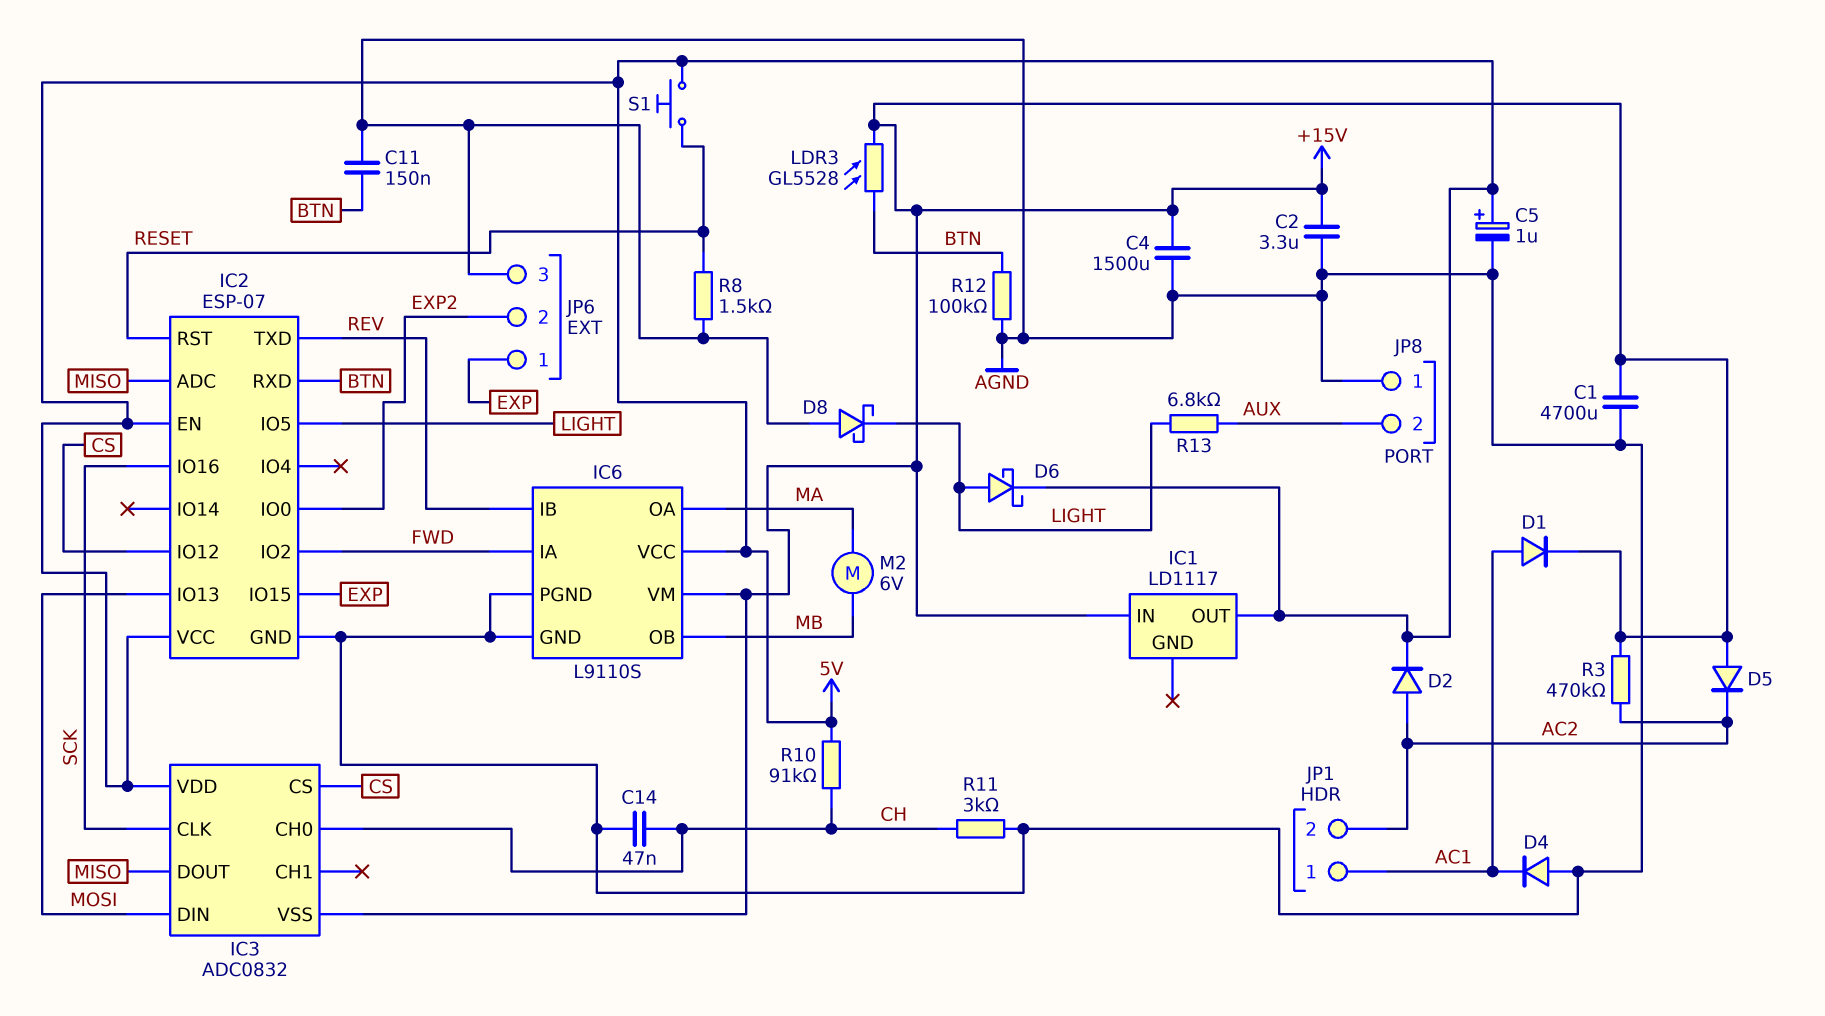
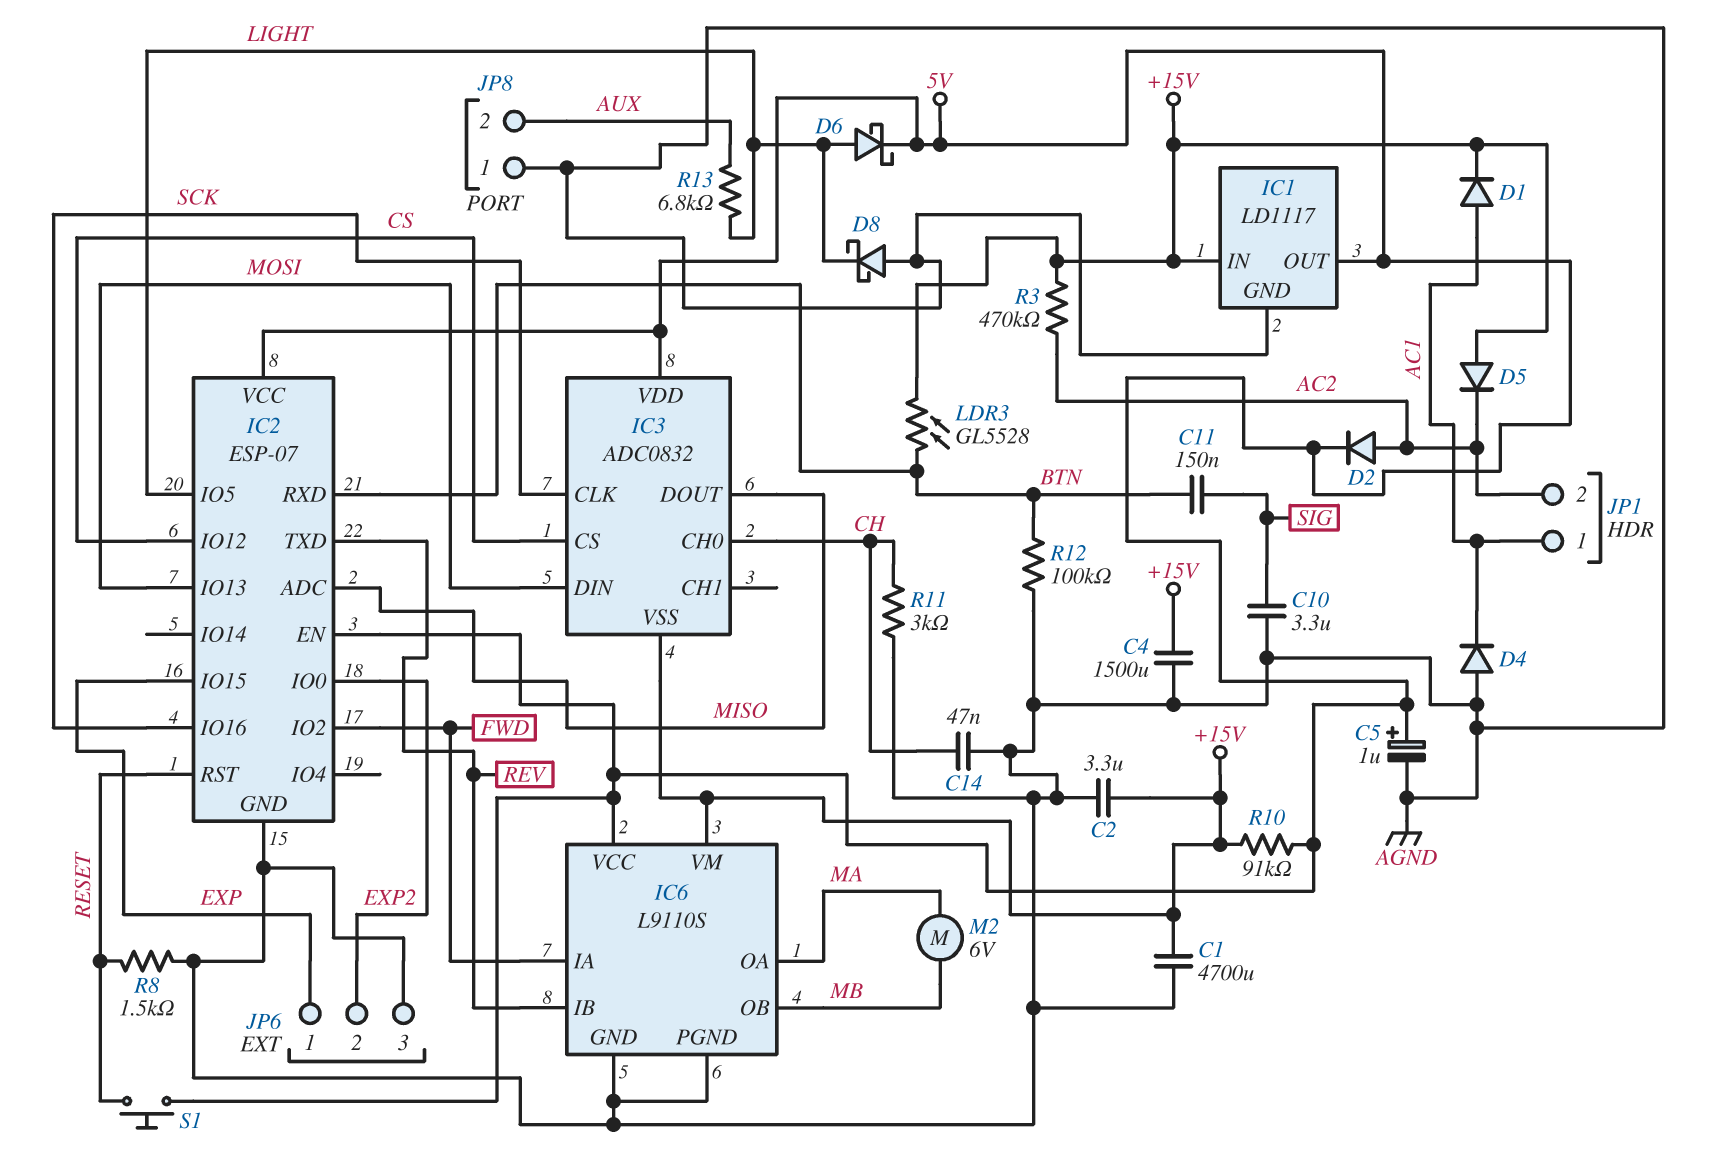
C10: none -> 3.3uF (AGND, SIG)
C11: 150nF (AGND, BTN) -> 150nF (BTN, SIG)
IC1 pin GND: none -> AGND
R10: 91k (5V, CH) -> 91k (+15V, 5V)

